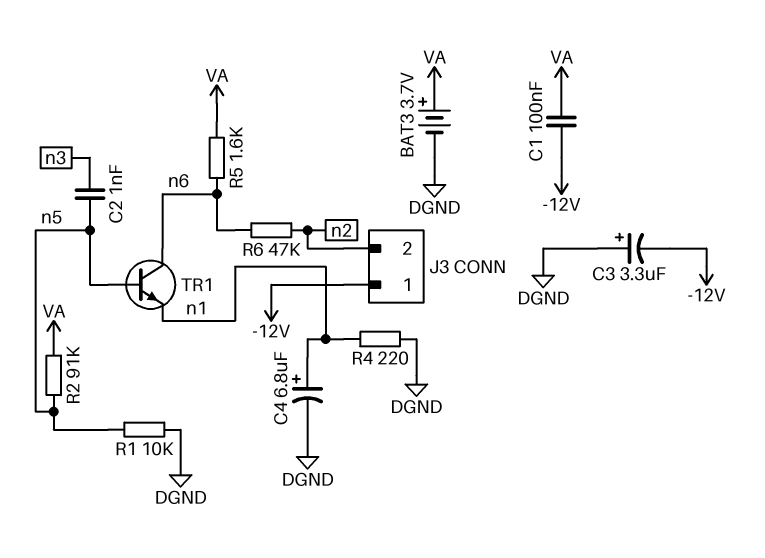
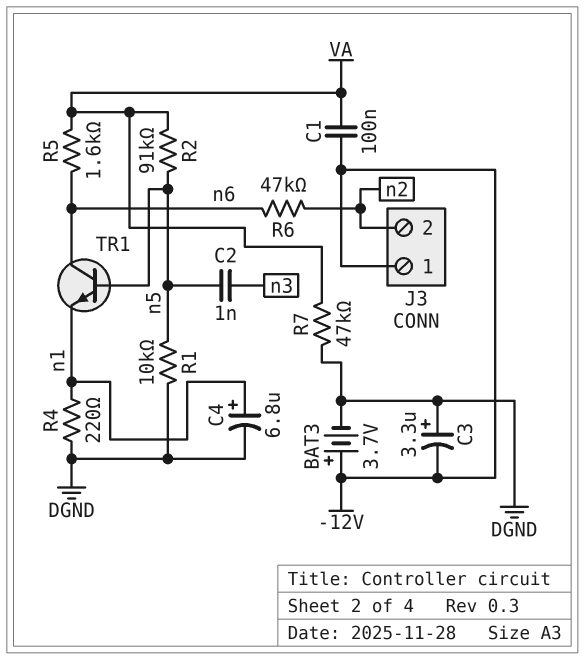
BAT3: 3.7V (plus VA, minus DGND) -> 3.7V (plus -12V, minus DGND)
R7: none -> 47k (DGND, VA)

